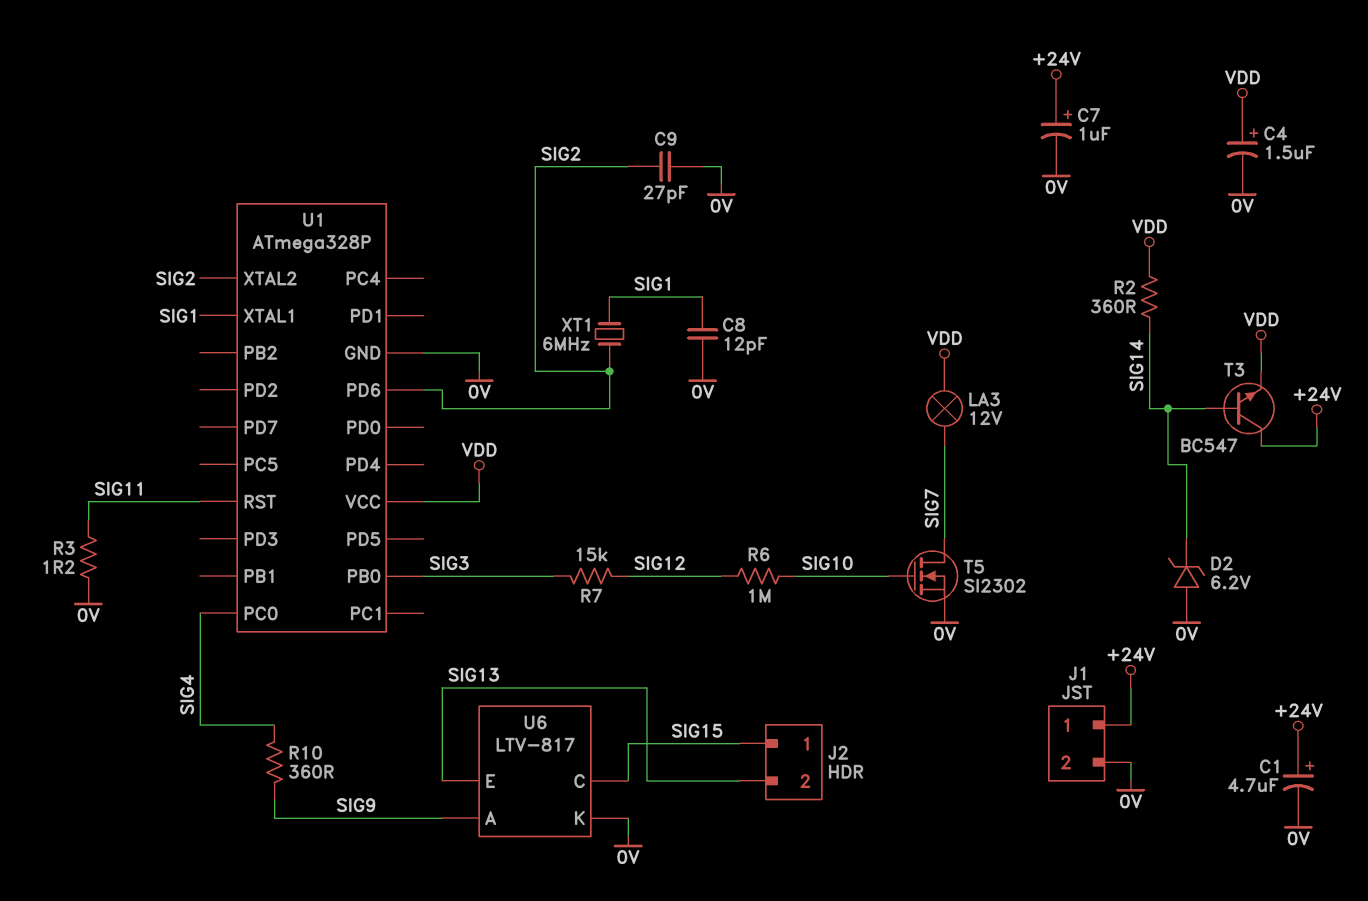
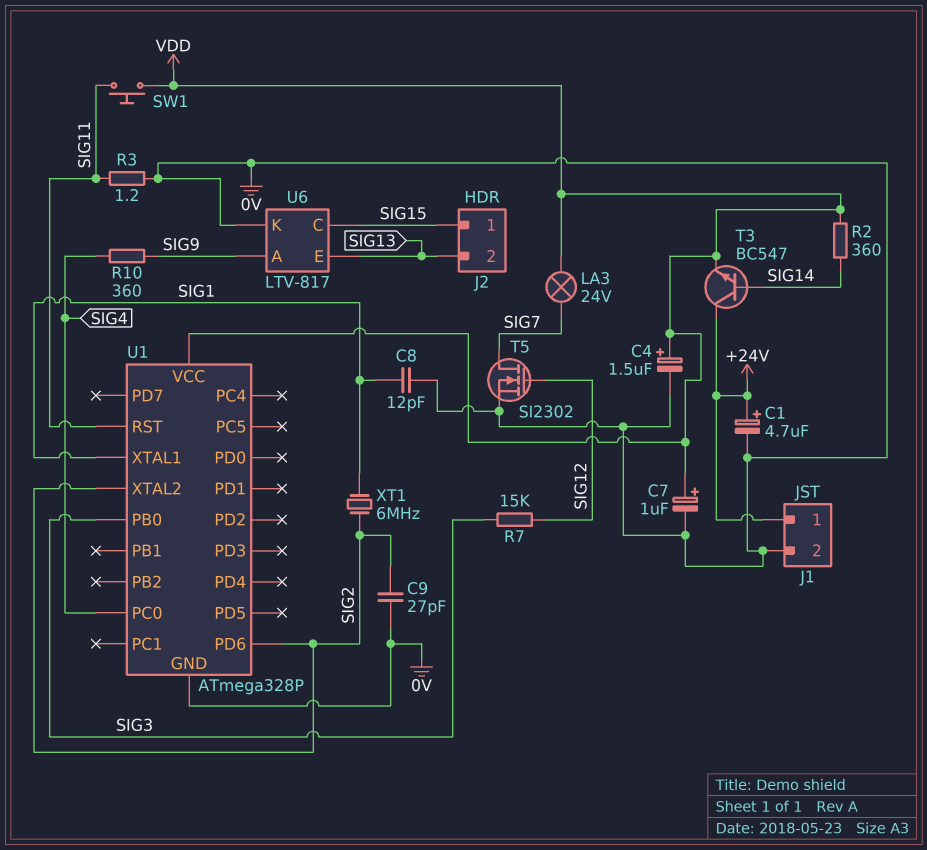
C7: 1uF (plus +24V, minus 0V) -> 1uF (plus VDD, minus 0V)
D2: zener 6.2V (A 0V, K SIG14) -> none
LA3: lamp 12V (SIG7, VDD) -> lamp 24V (SIG7, VDD)
R6: 1M (SIG10, SIG12) -> none
SW1: none -> button (SIG11, VDD)
T5: NMOS SI2302 (G SIG10, D SIG7, S 0V) -> NMOS SI2302 (G SIG12, D SIG7, S 0V)

